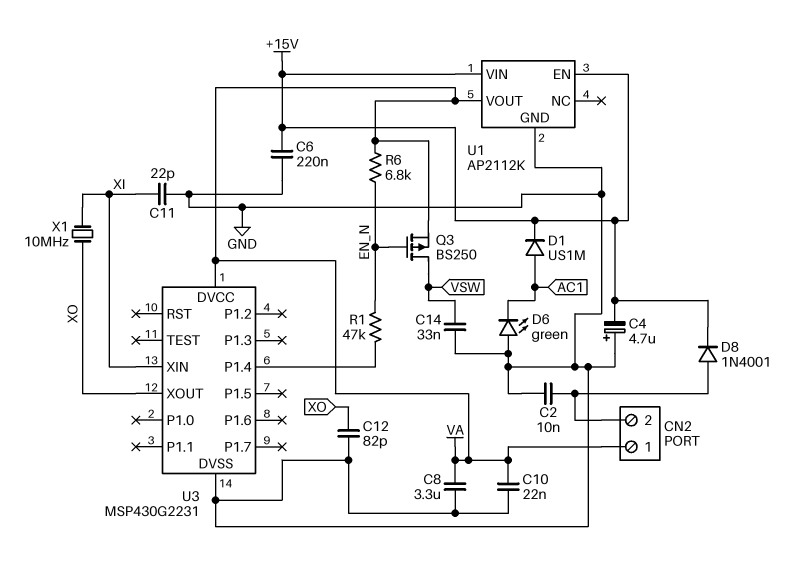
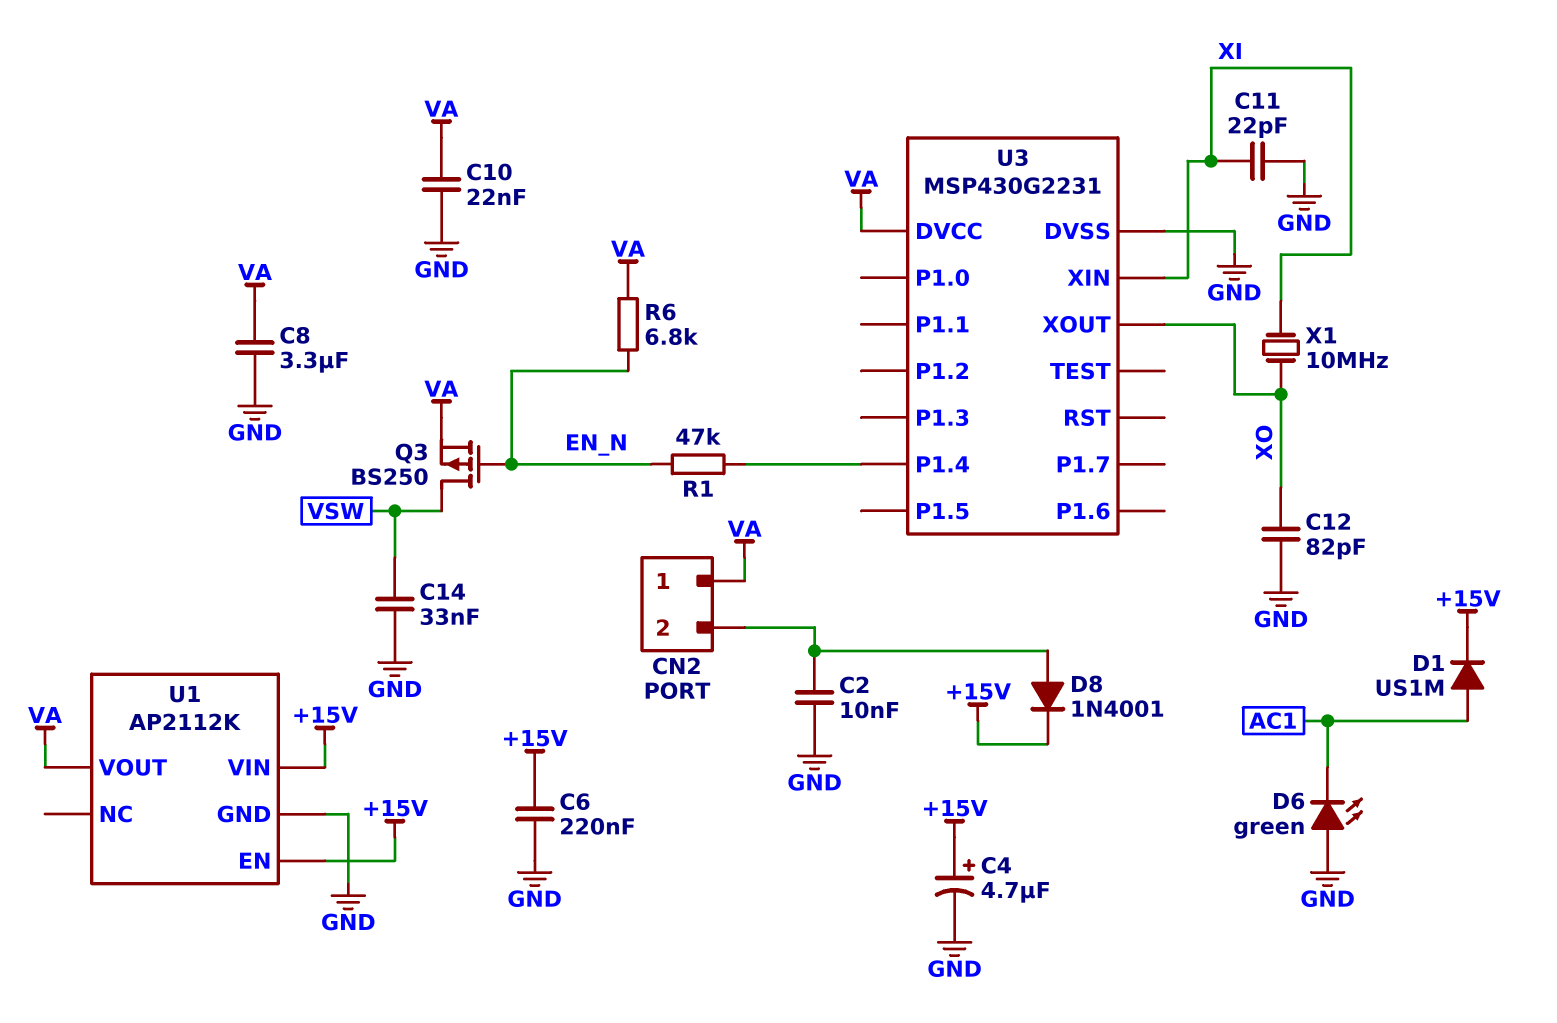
C4: 4.7uF (plus GND, minus +15V) -> 4.7uF (plus +15V, minus GND)

